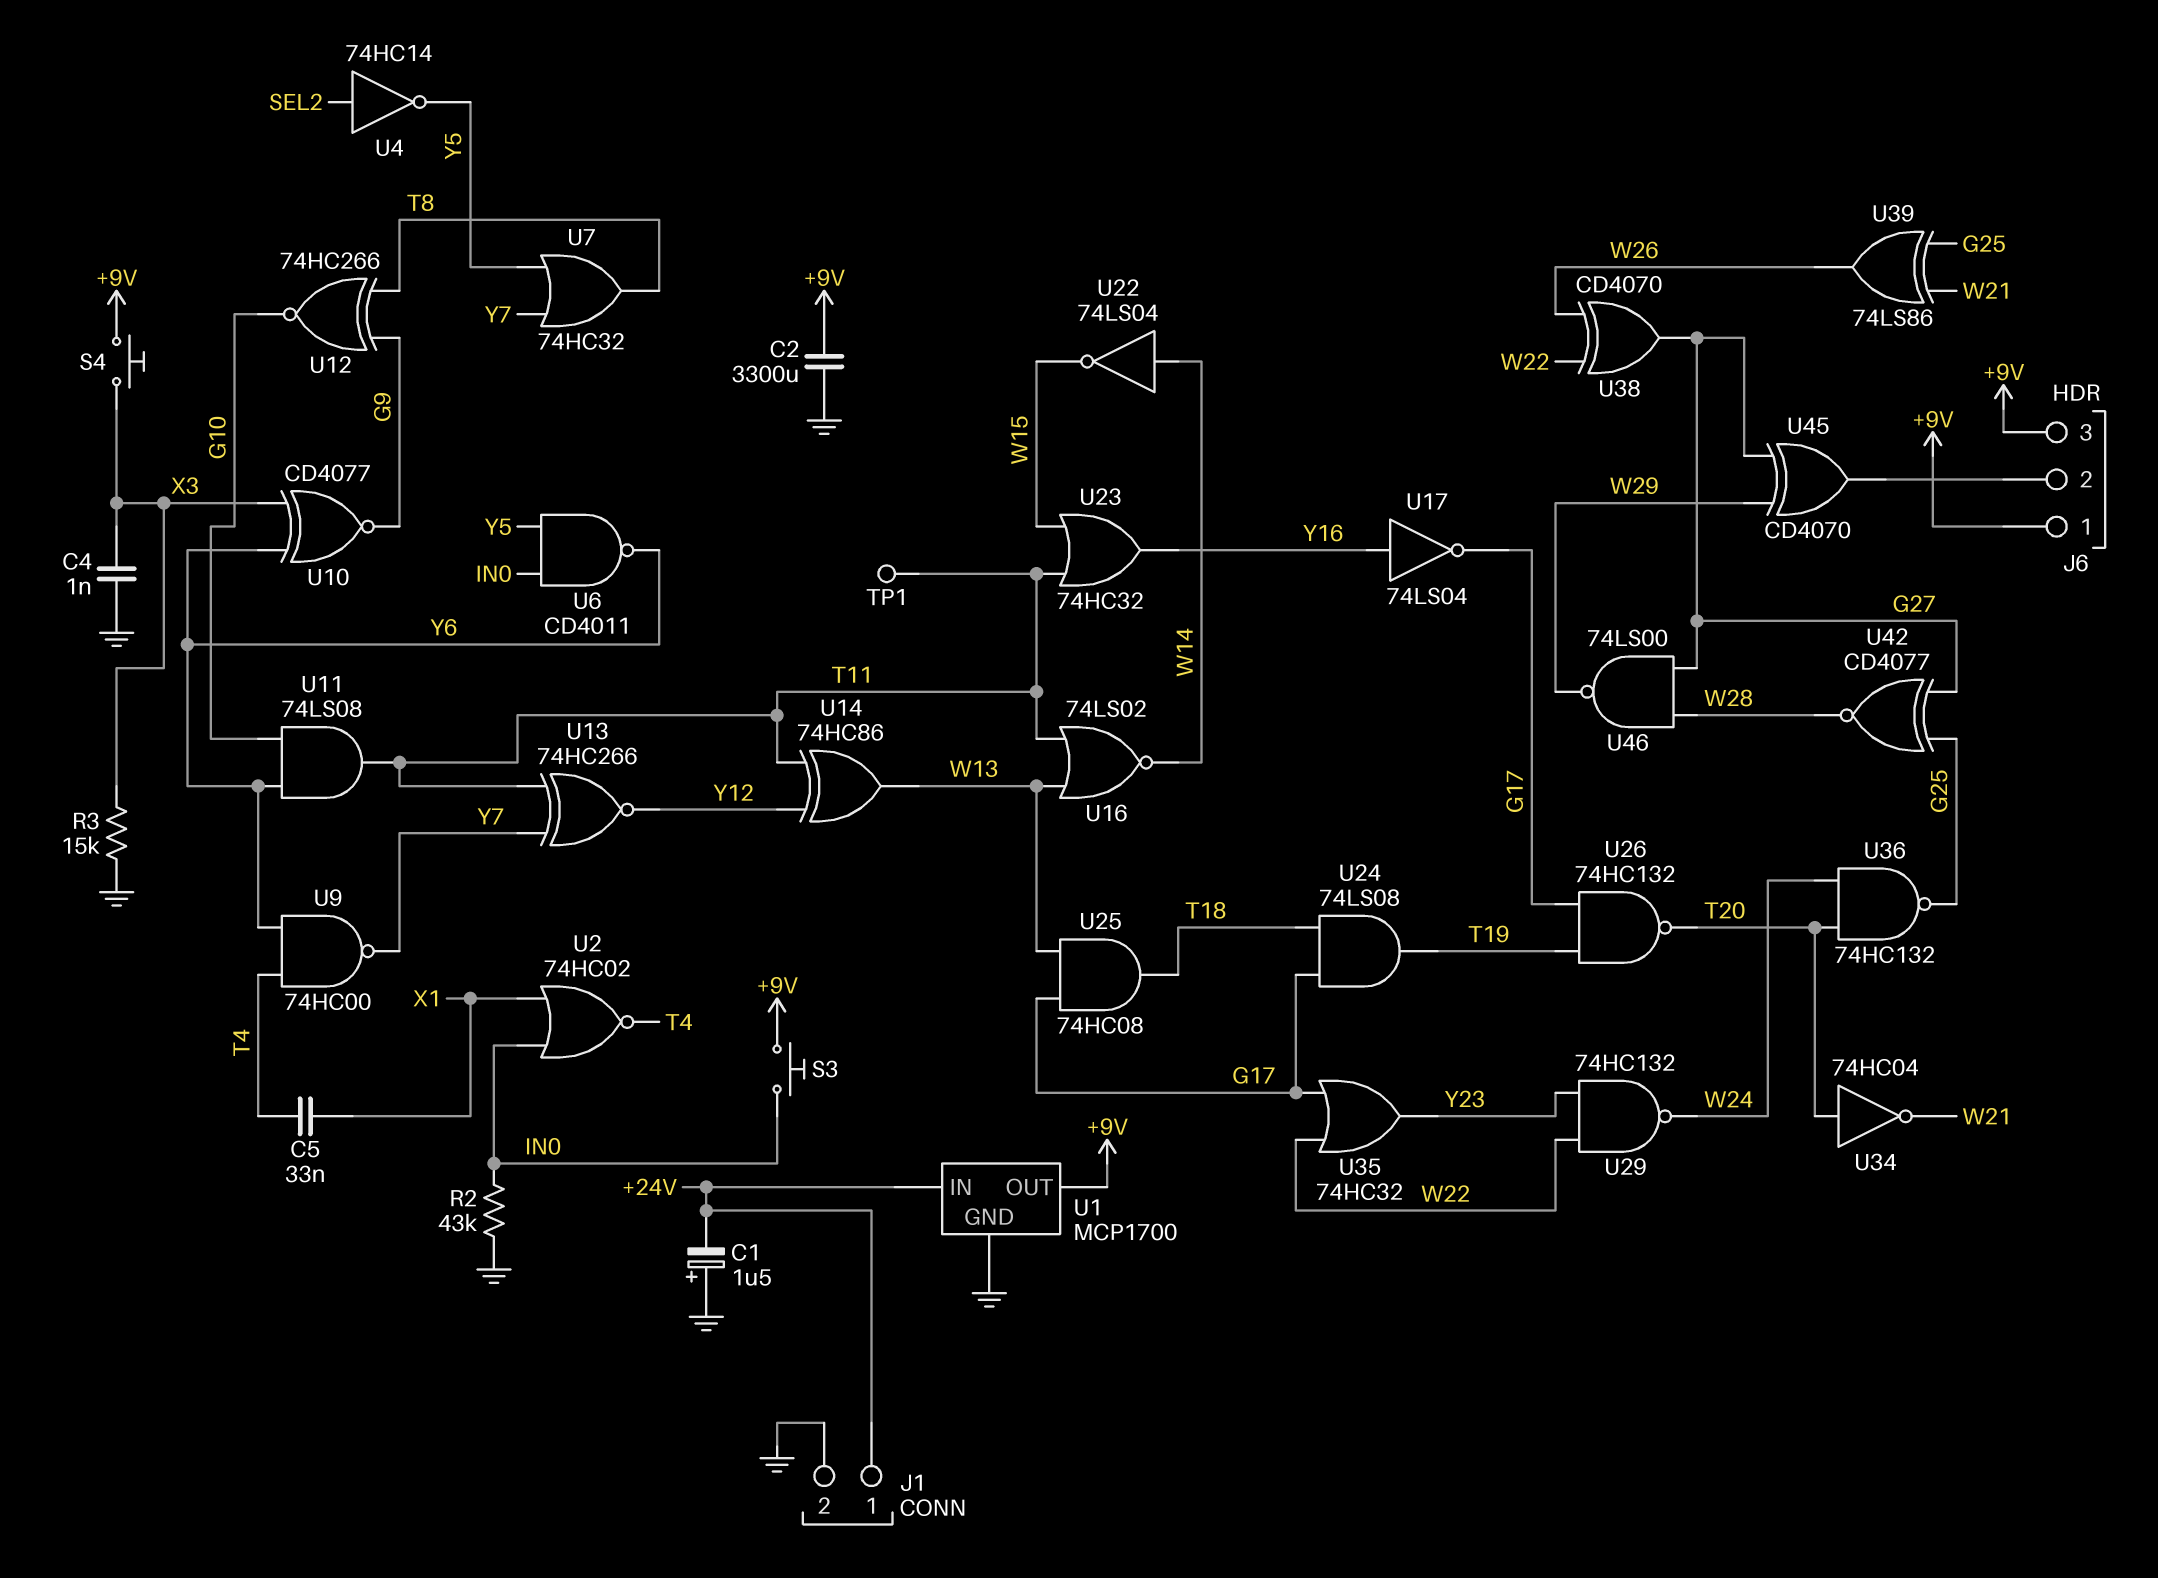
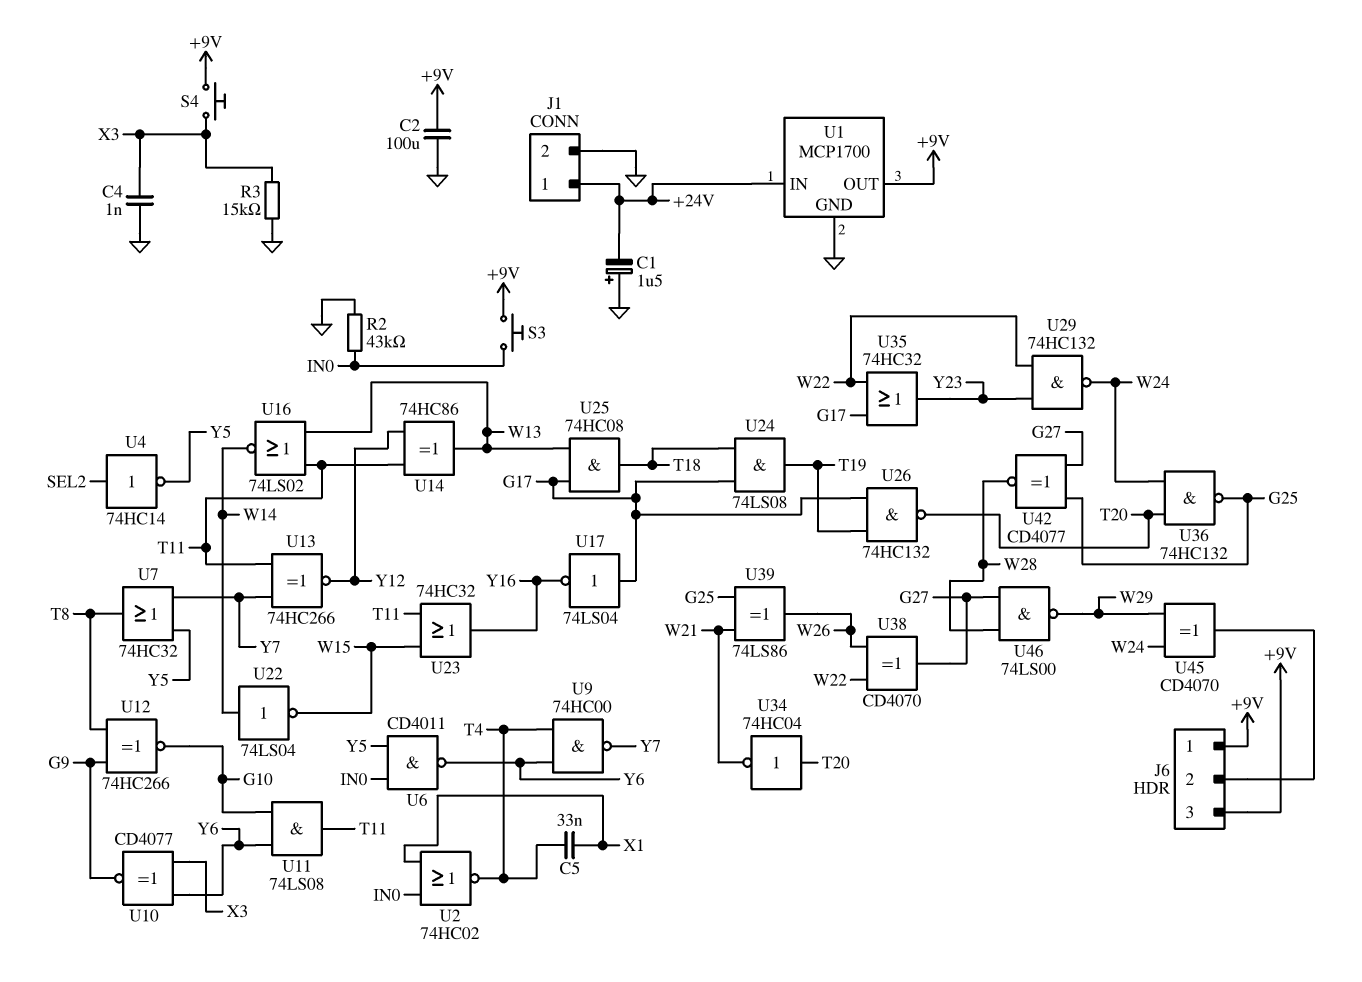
C2: 3300uF (+9V, GND) -> 100uF (+9V, GND)
TP1: test point (T11) -> none
U17: NOT 74LS04 (in Y16, out G17) -> NOT 74LS04 (in G17, out Y16)
U45: XOR CD4070 (in G27, in W29, out J6/2) -> XOR CD4070 (in W24, in W29, out J6/2)

